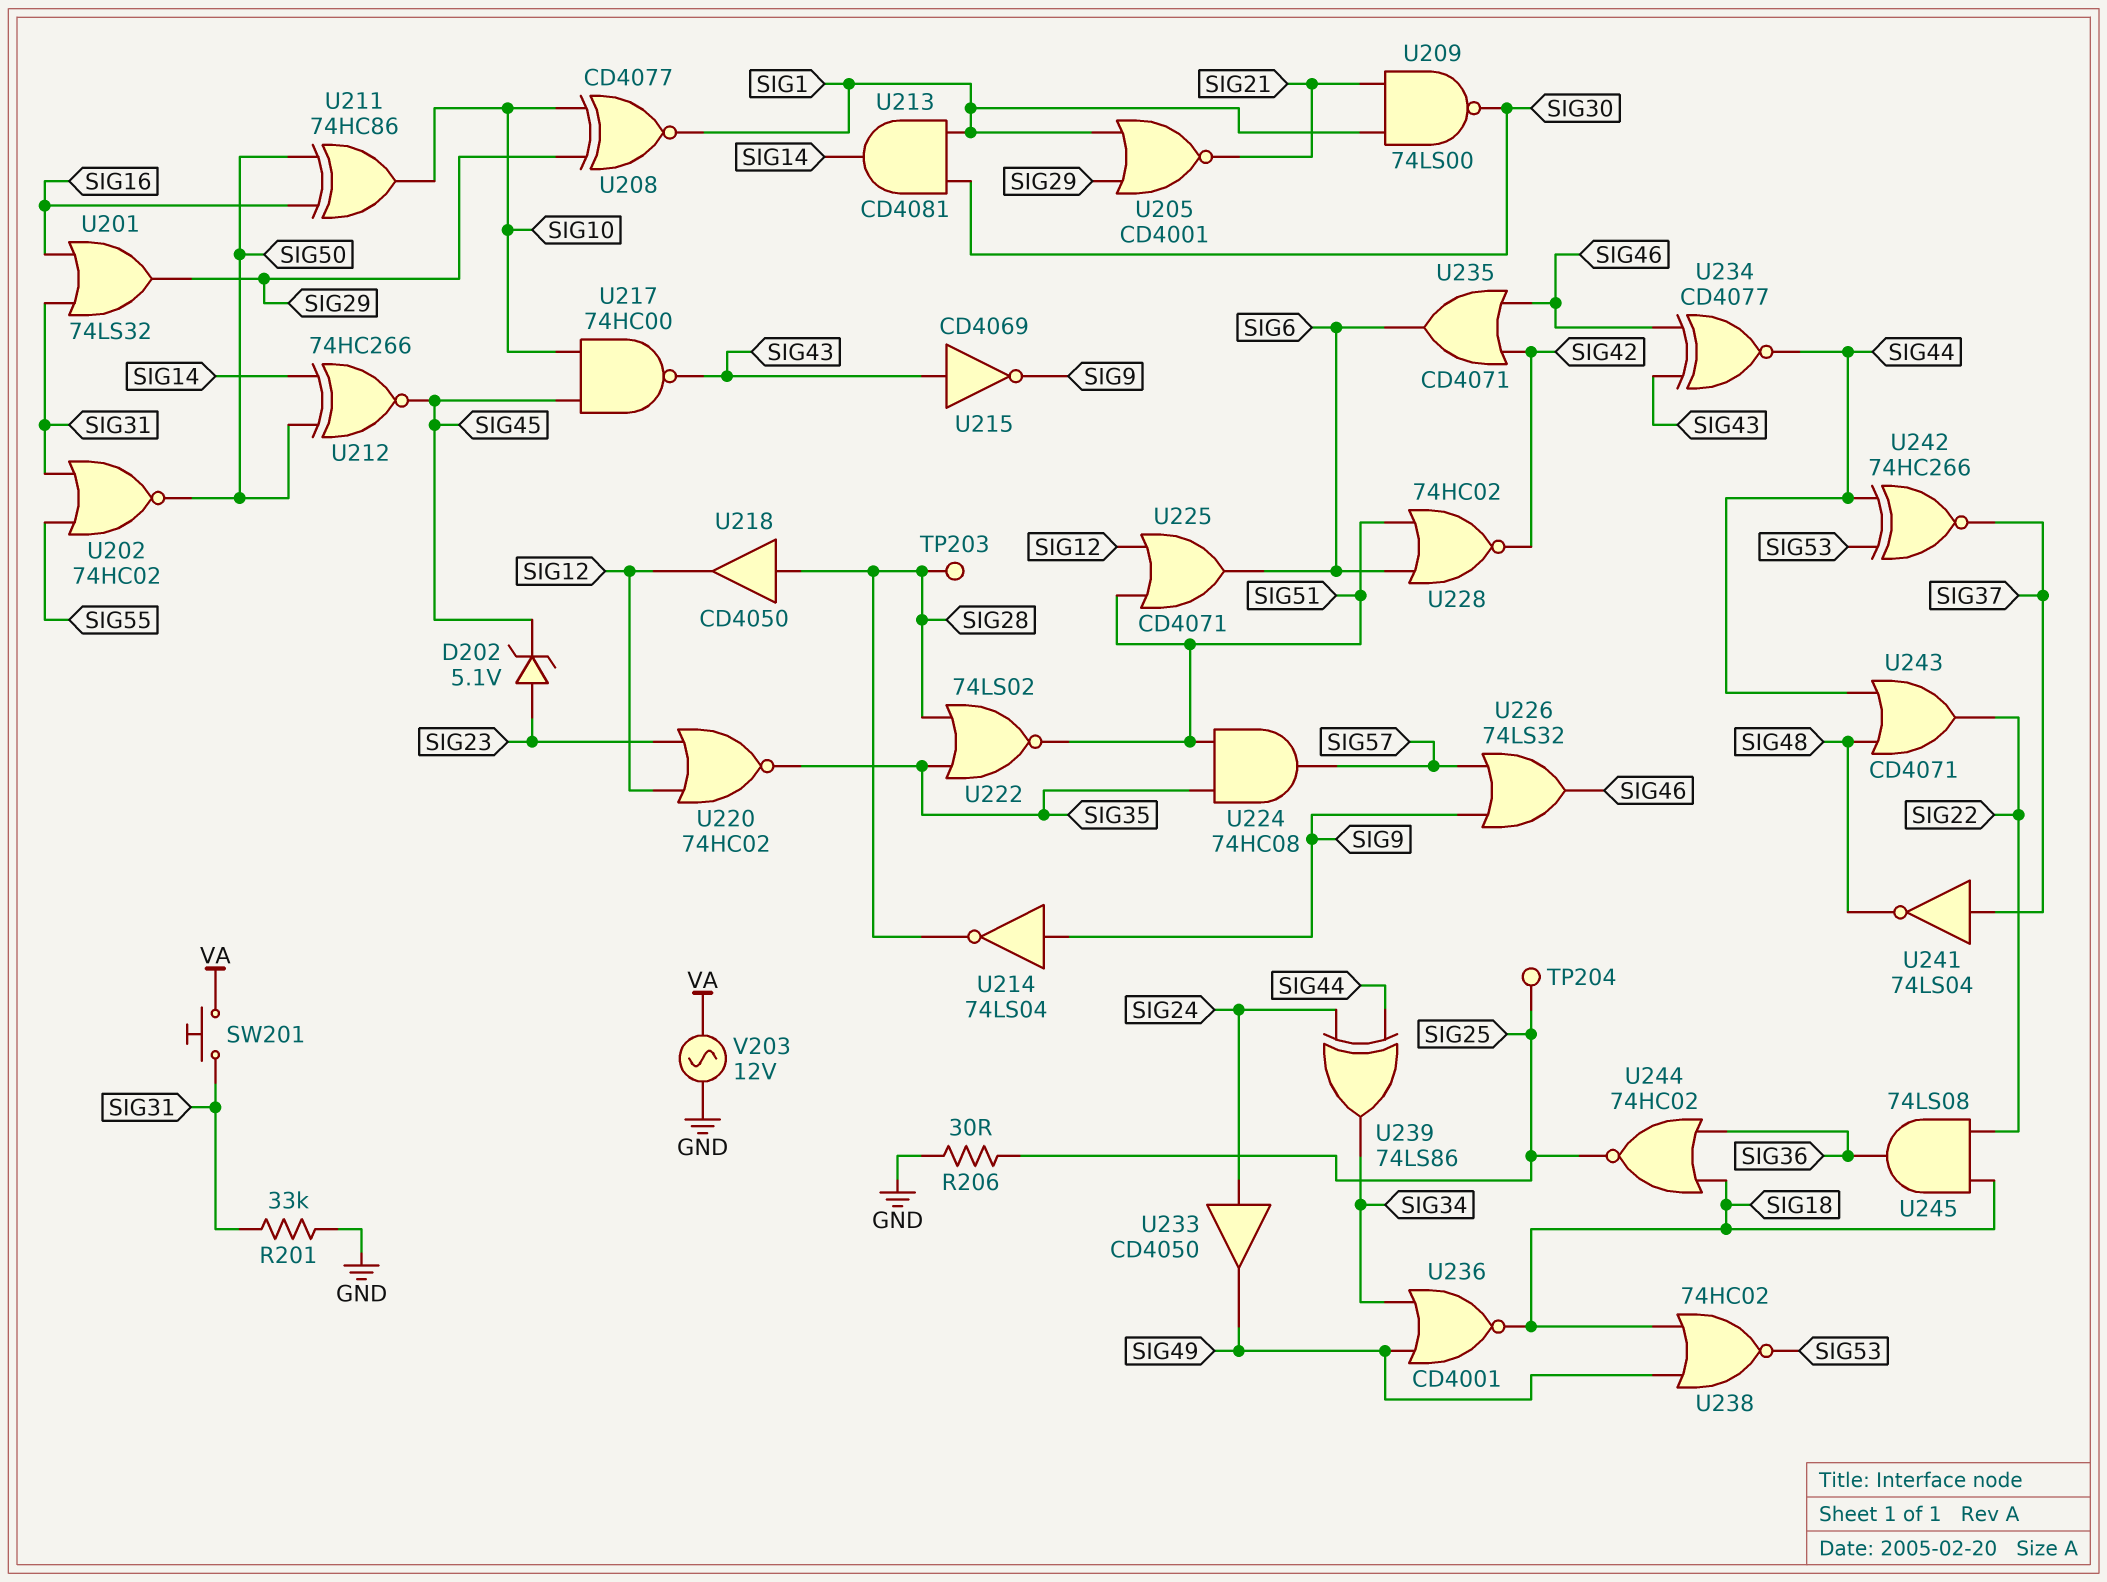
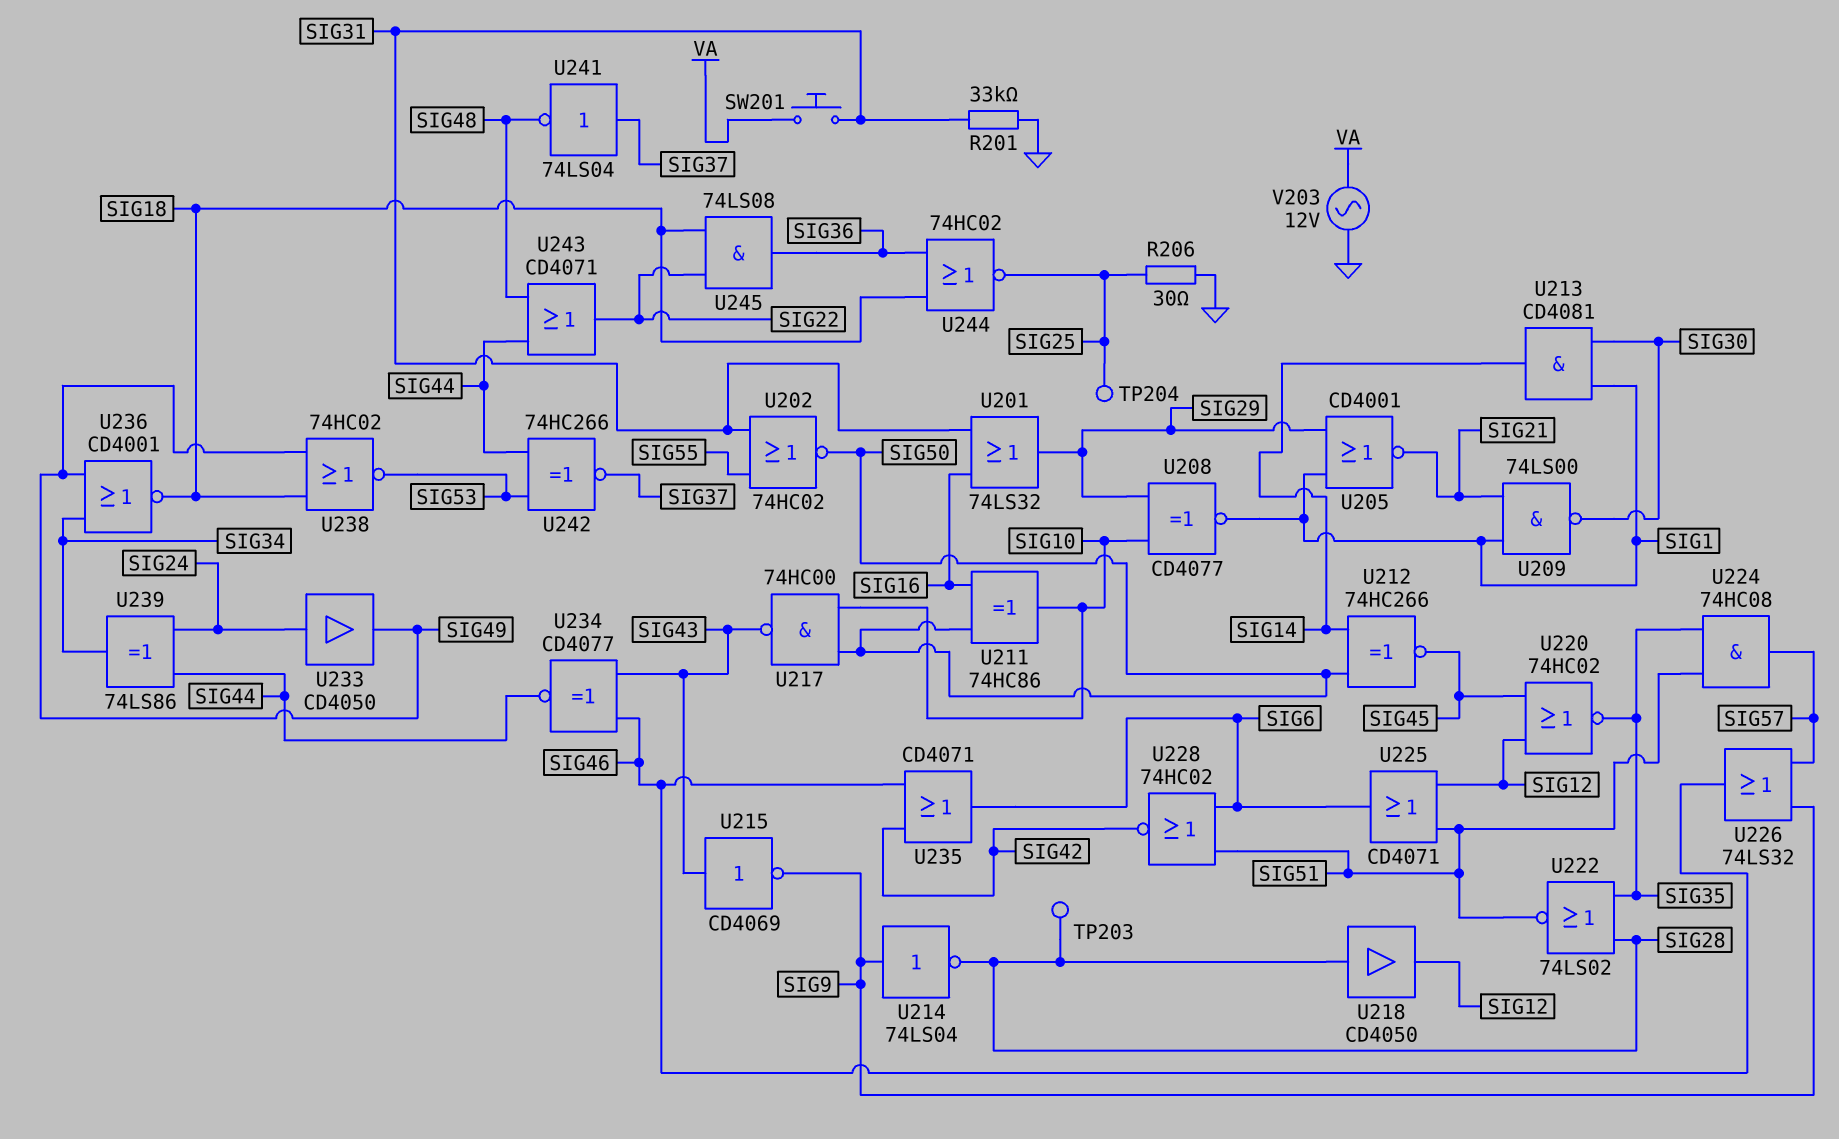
D202: zener 5.1V (A SIG23, K SIG45) -> none
U217: NAND 74HC00 (in SIG10, in SIG45, out SIG43) -> NAND 74HC00 (in SIG10, in SIG50, out SIG43)
U220: NOR 74HC02 (in SIG12, in SIG23, out SIG35) -> NOR 74HC02 (in SIG12, in SIG45, out SIG35)

